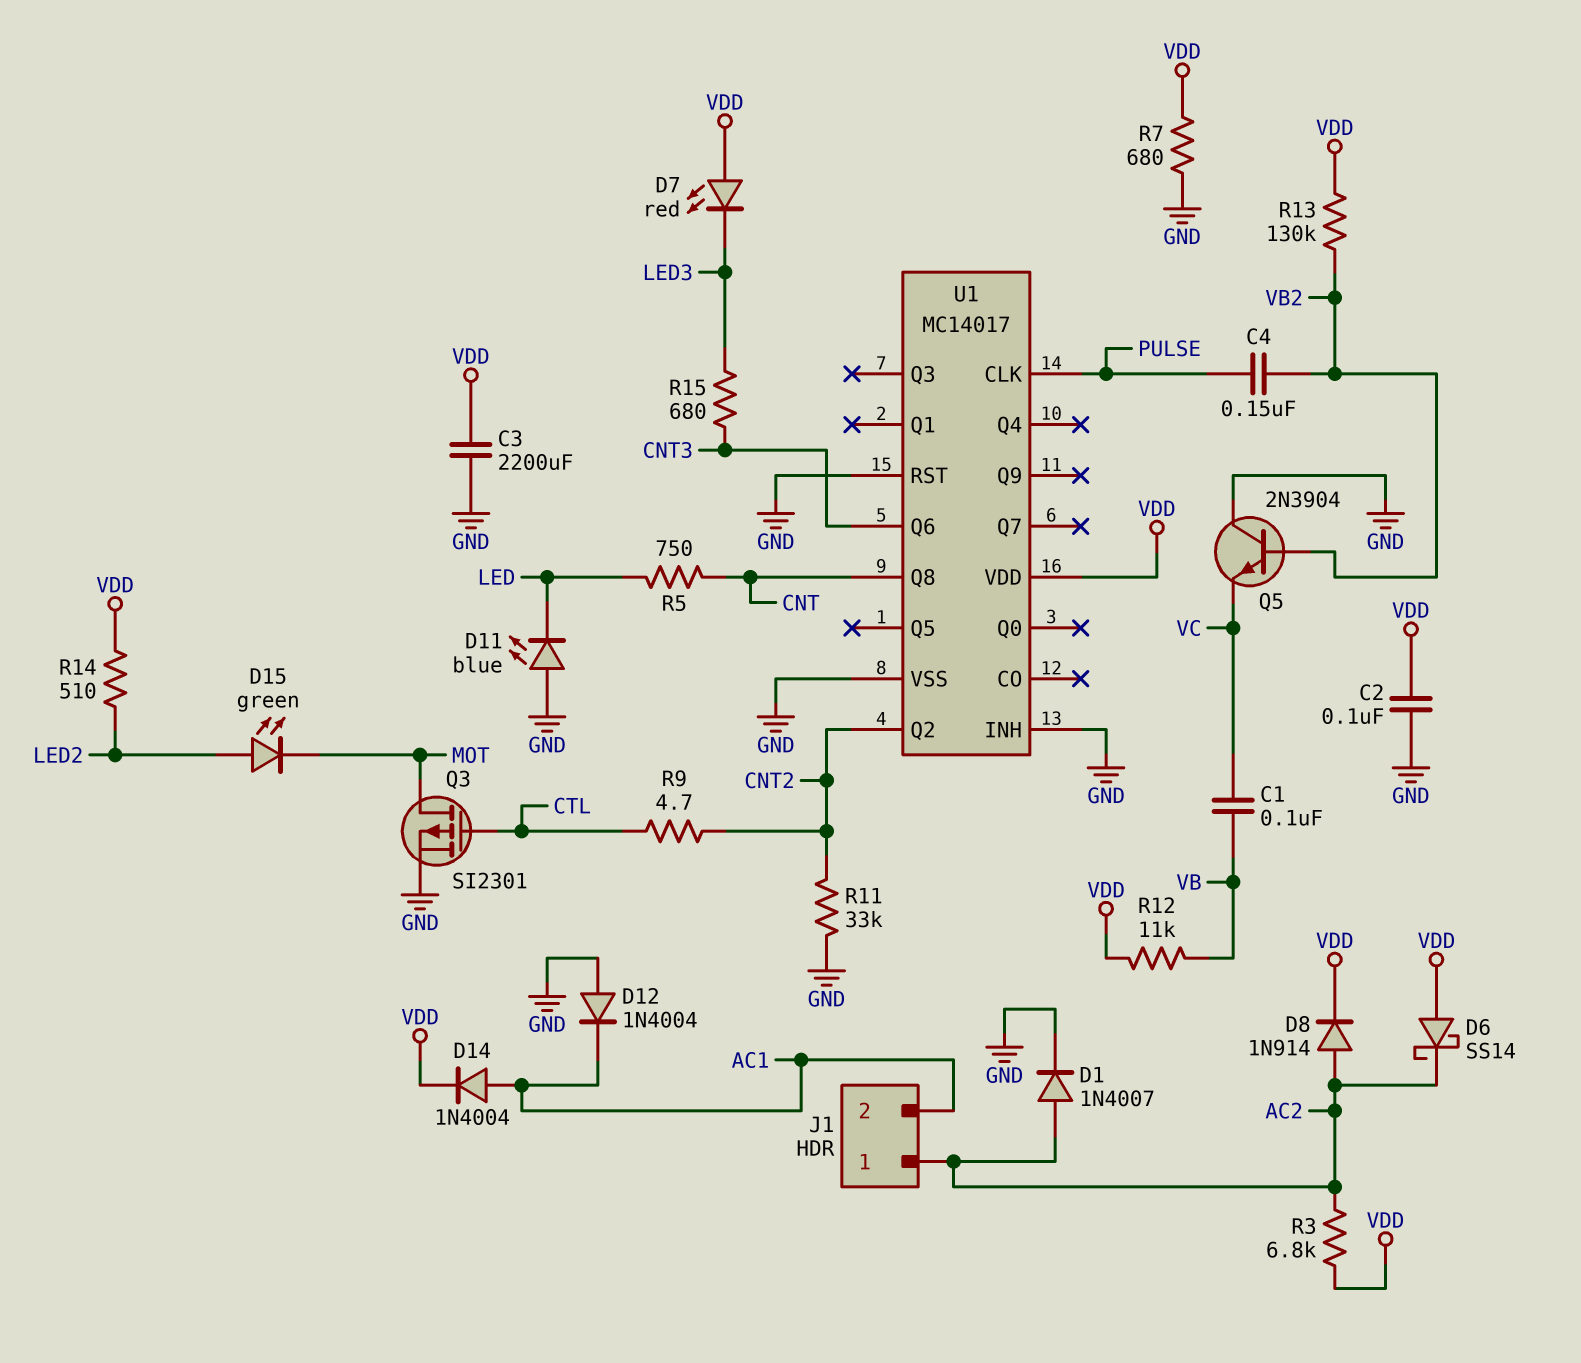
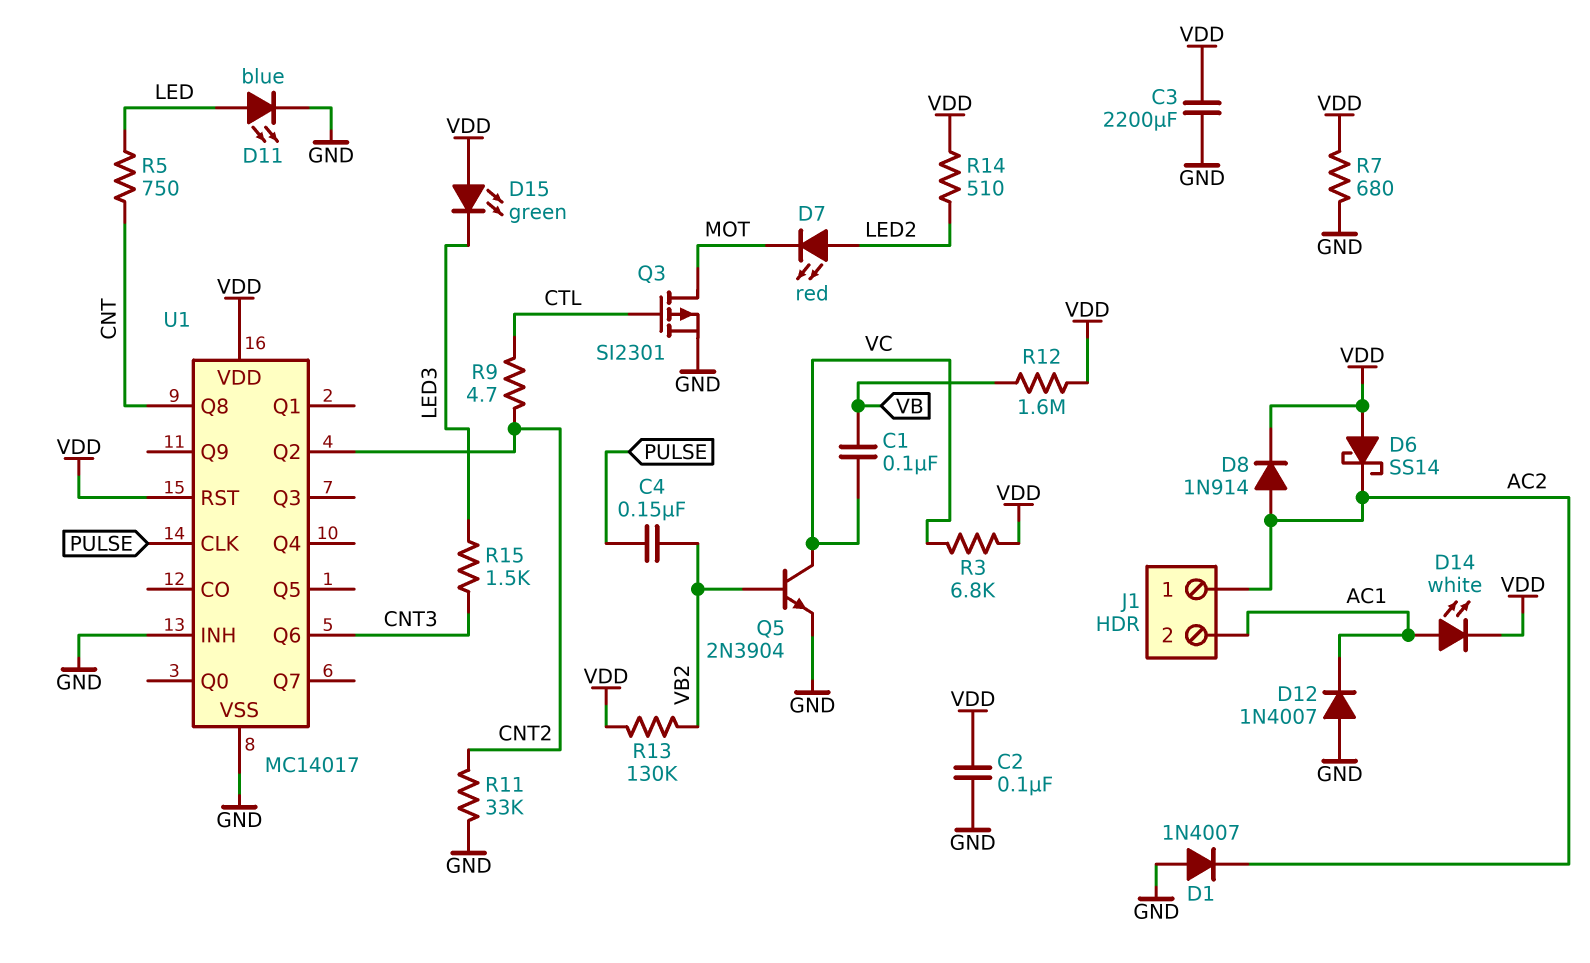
D1: diode 1N4007 (A AC2, K GND) -> diode 1N4007 (A GND, K AC2)
D7: LED red (A VDD, K LED3) -> LED red (A LED2, K MOT)
D11: LED blue (A GND, K LED) -> LED blue (A LED, K GND)
D12: diode 1N4004 (A GND, K AC1) -> diode 1N4007 (A GND, K AC1)
D14: diode 1N4004 (A AC1, K VDD) -> LED white (A AC1, K VDD)
D15: LED green (A LED2, K MOT) -> LED green (A VDD, K LED3)
Q5: NPN 2N3904 (B VB2, C GND, E VC) -> NPN 2N3904 (B VB2, C VC, E GND)
R3: 6.8k (AC2, VDD) -> 6.8k (VC, VDD)
R12: 11k (VB, VDD) -> 1.6M (VB, VDD)
R15: 680 (CNT3, LED3) -> 1.5k (CNT3, LED3)
U1 pin RST: GND -> VDD

